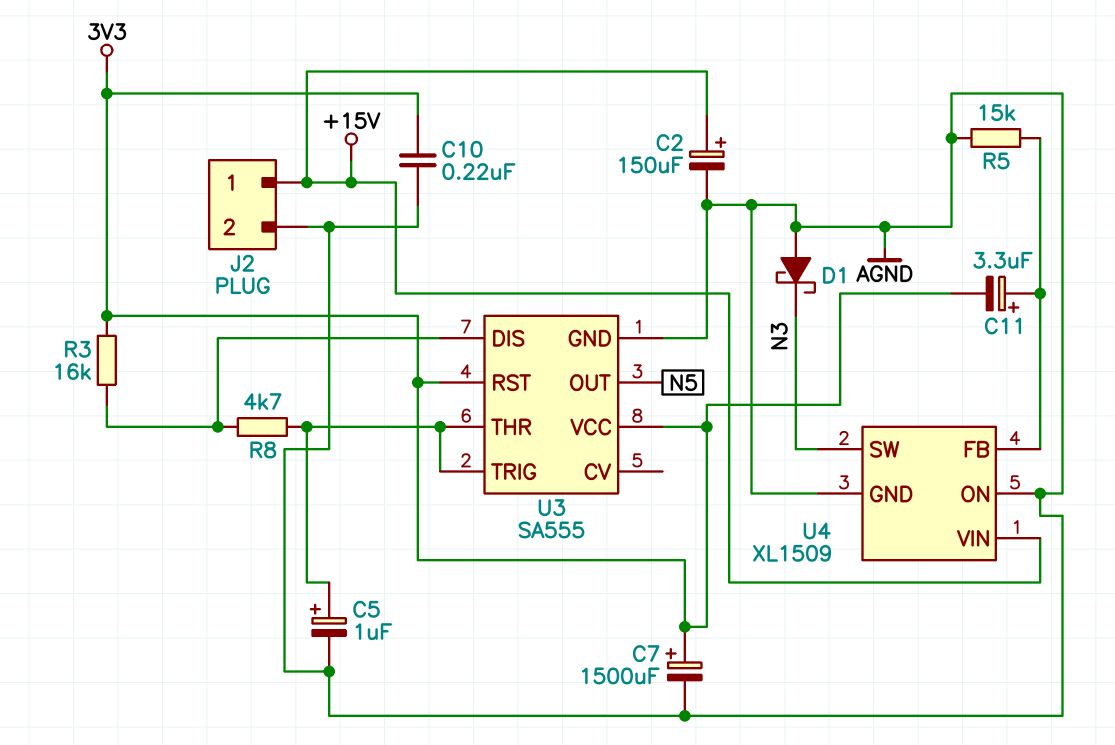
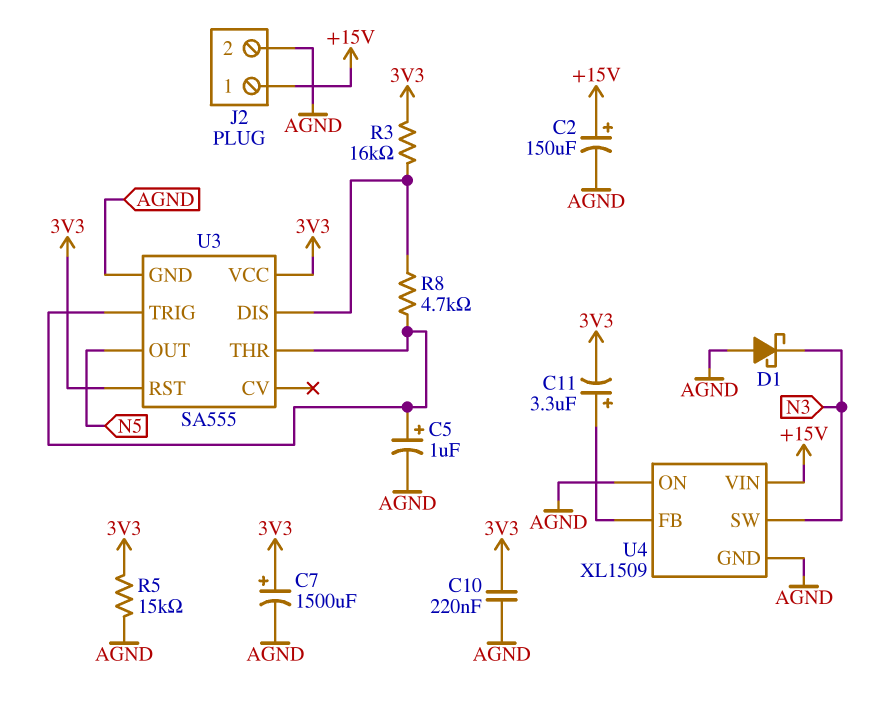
R5: 15k (AGND, U4/FB) -> 15k (3V3, AGND)

